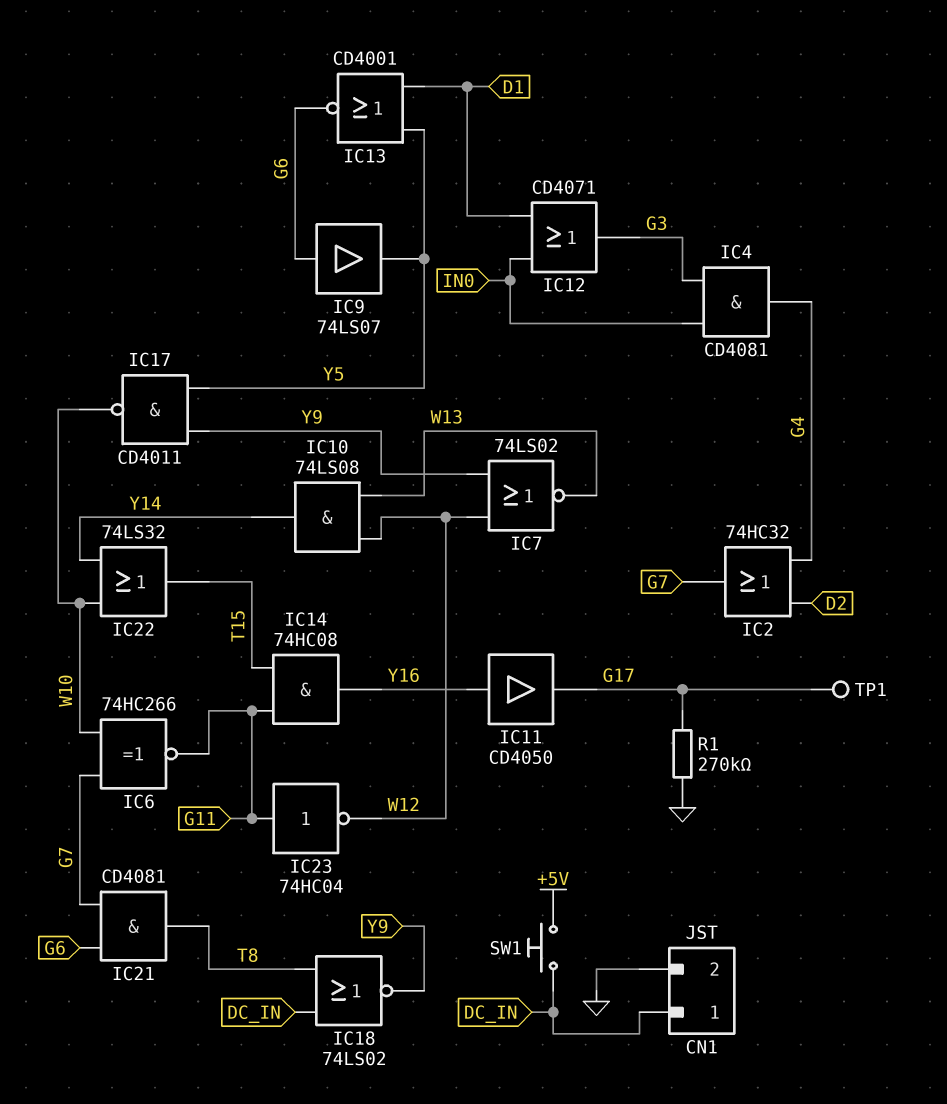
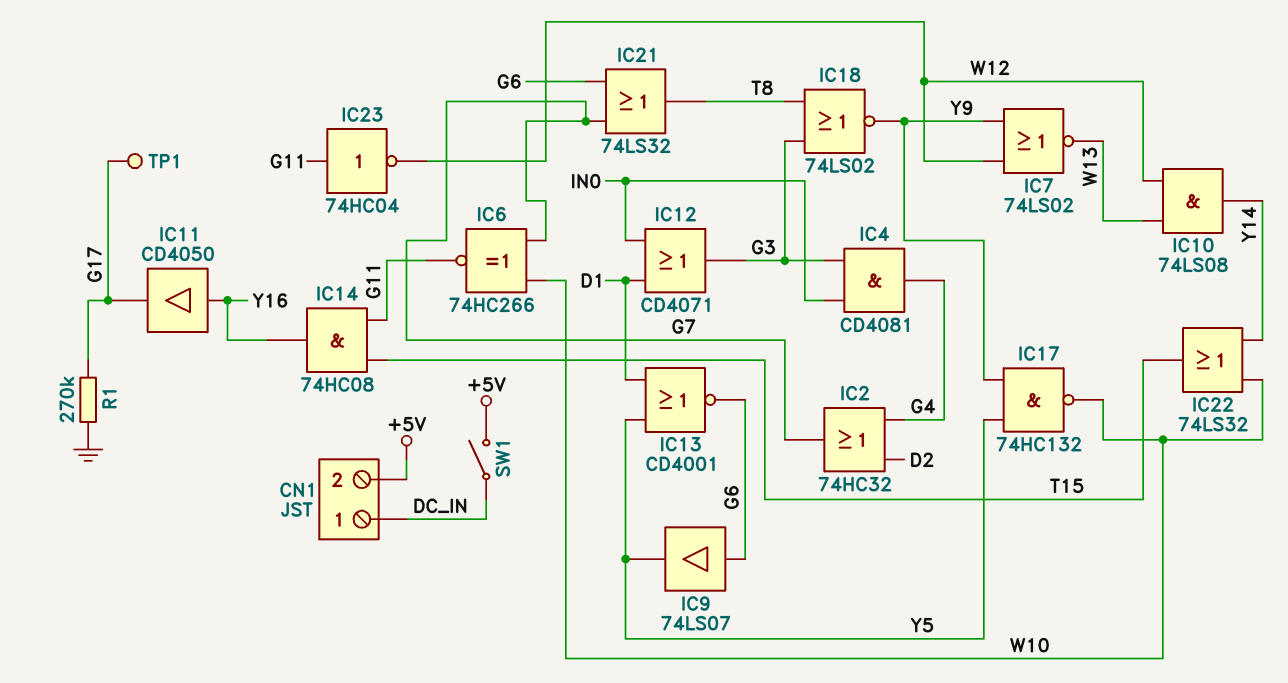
CN1 pin 2: GND -> +5V
IC17: NAND CD4011 (in Y5, in Y9, out W10) -> NAND 74HC132 (in Y5, in Y9, out W10)
IC18: NOR 74LS02 (in DC_IN, in T8, out Y9) -> NOR 74LS02 (in G3, in T8, out Y9)
IC21: AND CD4081 (in G6, in G7, out T8) -> OR 74LS32 (in G6, in G7, out T8)
SW1: button (+5V, DC_IN) -> switch (+5V, DC_IN)

